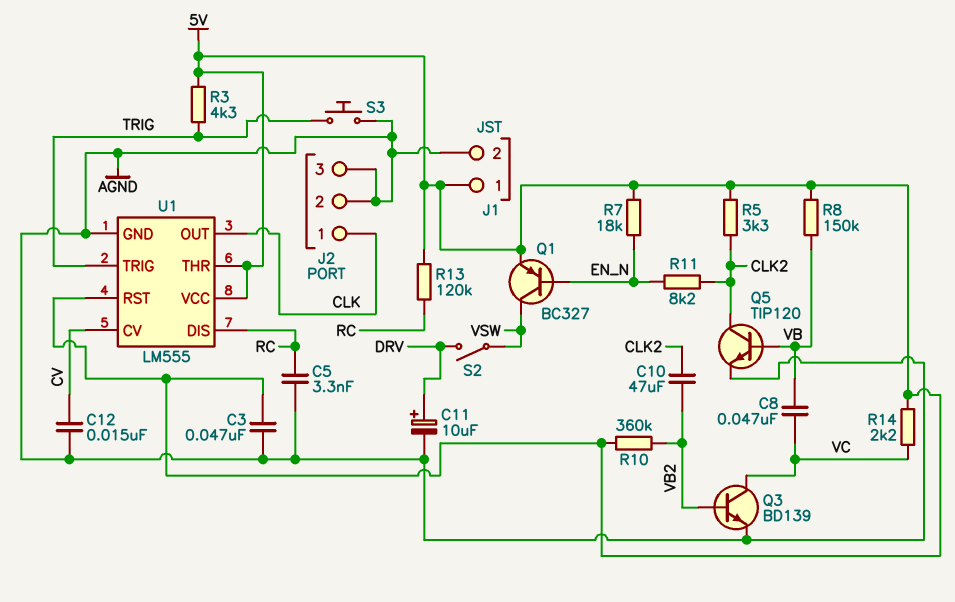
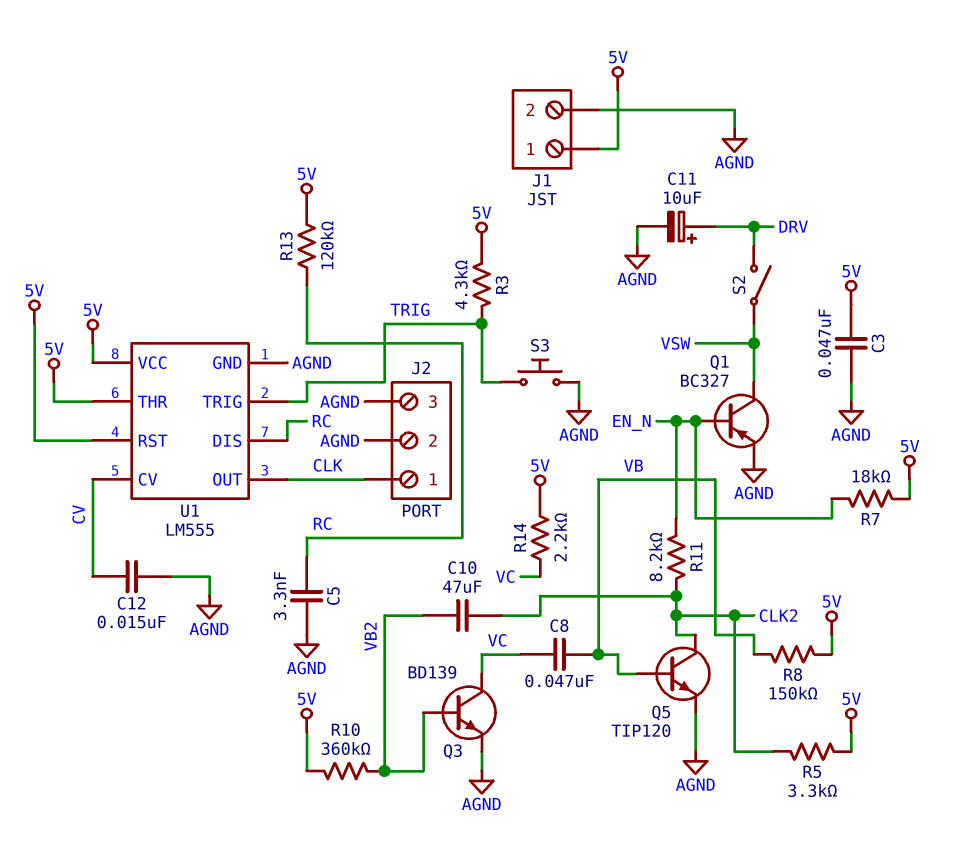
Q1: PNP BC327 (B EN_N, C VSW, E 5V) -> PNP BC327 (B EN_N, C VSW, E AGND)

